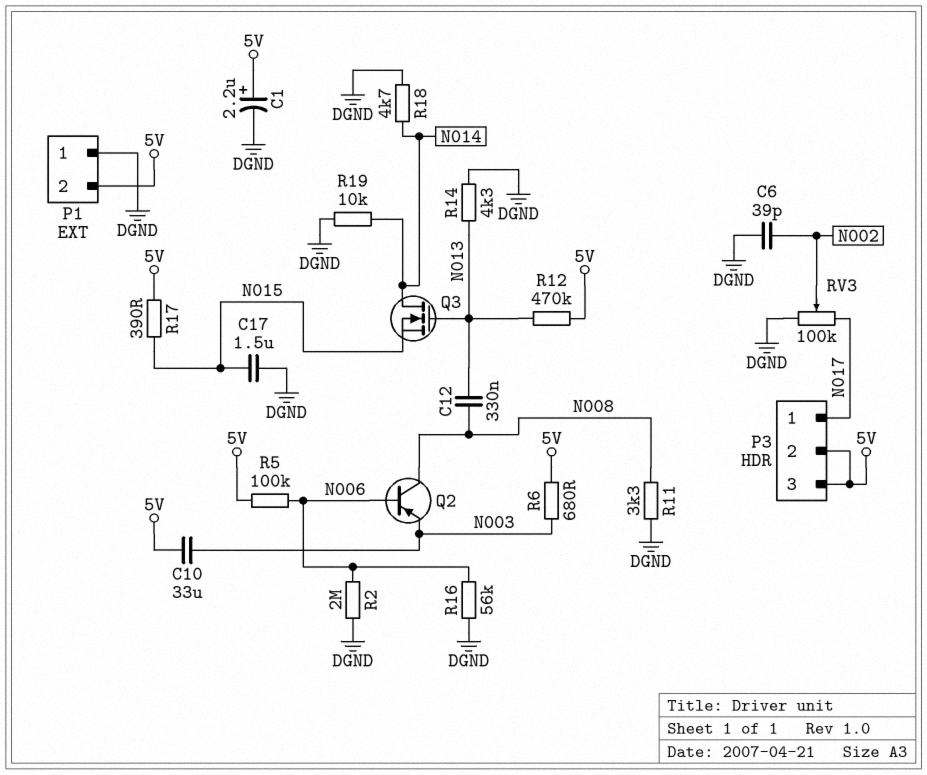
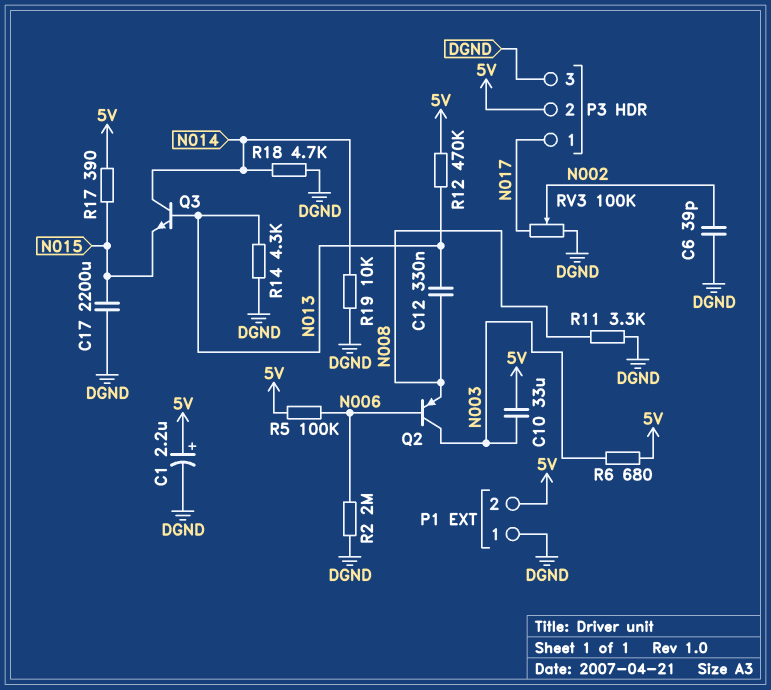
C17: 1.5uF (DGND, N015) -> 2200uF (DGND, N015)
P3 pin 3: 5V -> DGND
Q2: PNP (B N006, C N008, E N003) -> PNP (B N006, C N003, E N008)
Q3: NMOS (G N013, D N014, S N015) -> NPN (B N013, C N014, E N015)
R16: 56k (DGND, N006) -> none

